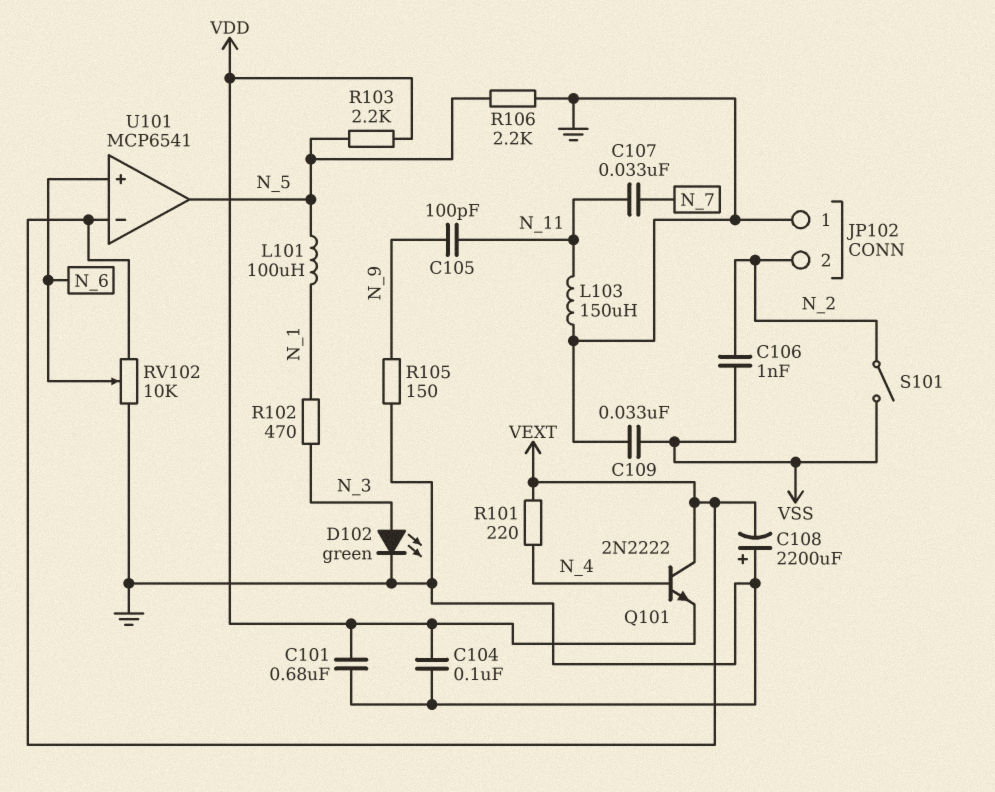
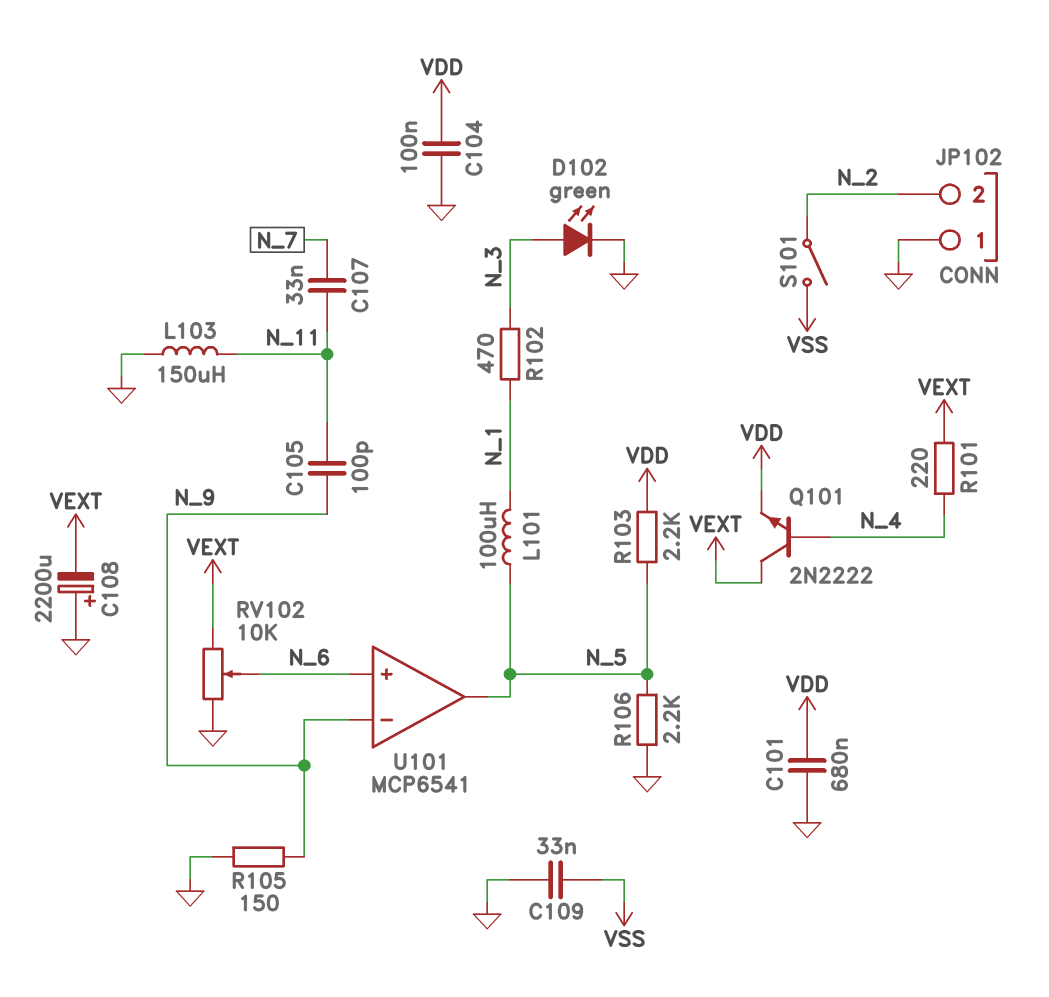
C106: 1nF (N_2, VSS) -> none
U101 pin in-: VEXT -> N_9

